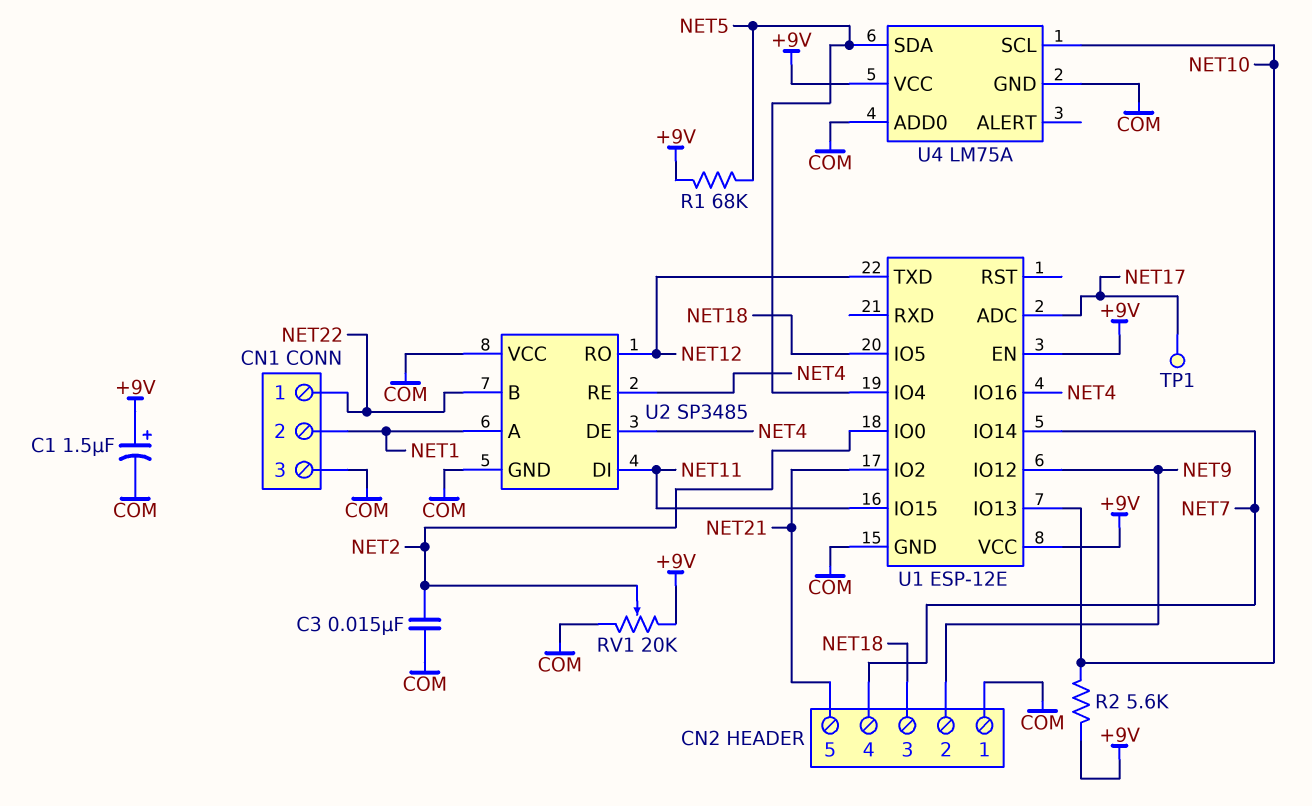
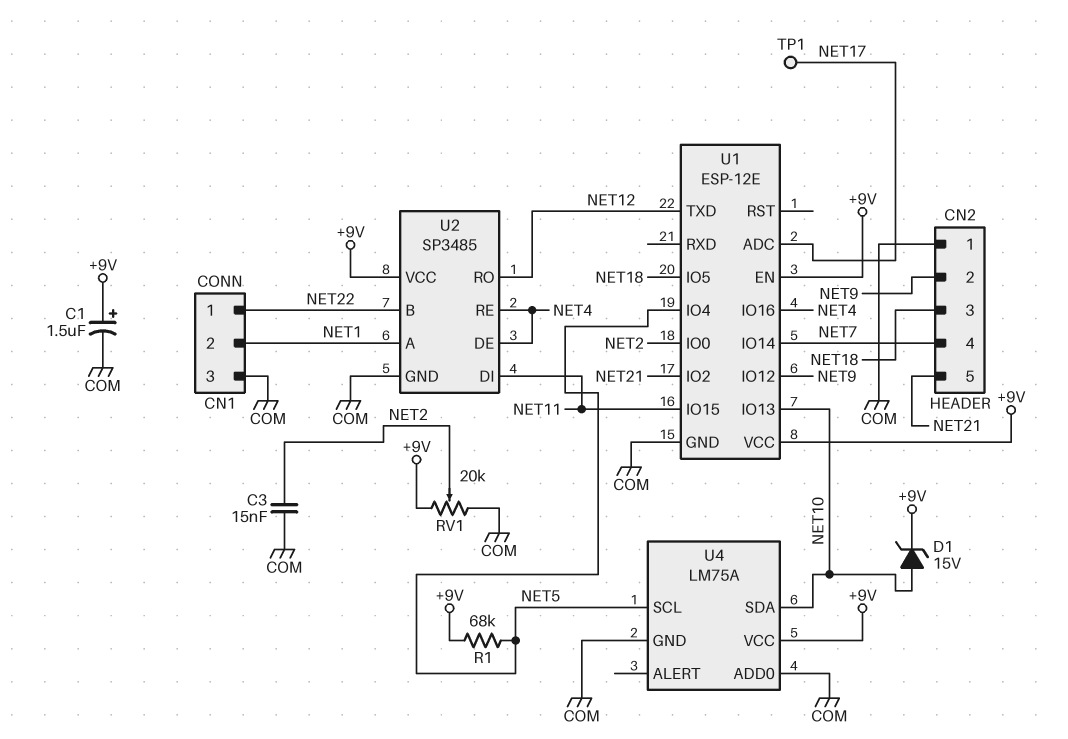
D1: none -> zener 15V (A NET10, K +9V)
R2: 5.6k (+9V, NET10) -> none
U2 pin VCC: COM -> +9V
U4 pin SCL: NET10 -> NET5
U4 pin SDA: NET5 -> NET10

